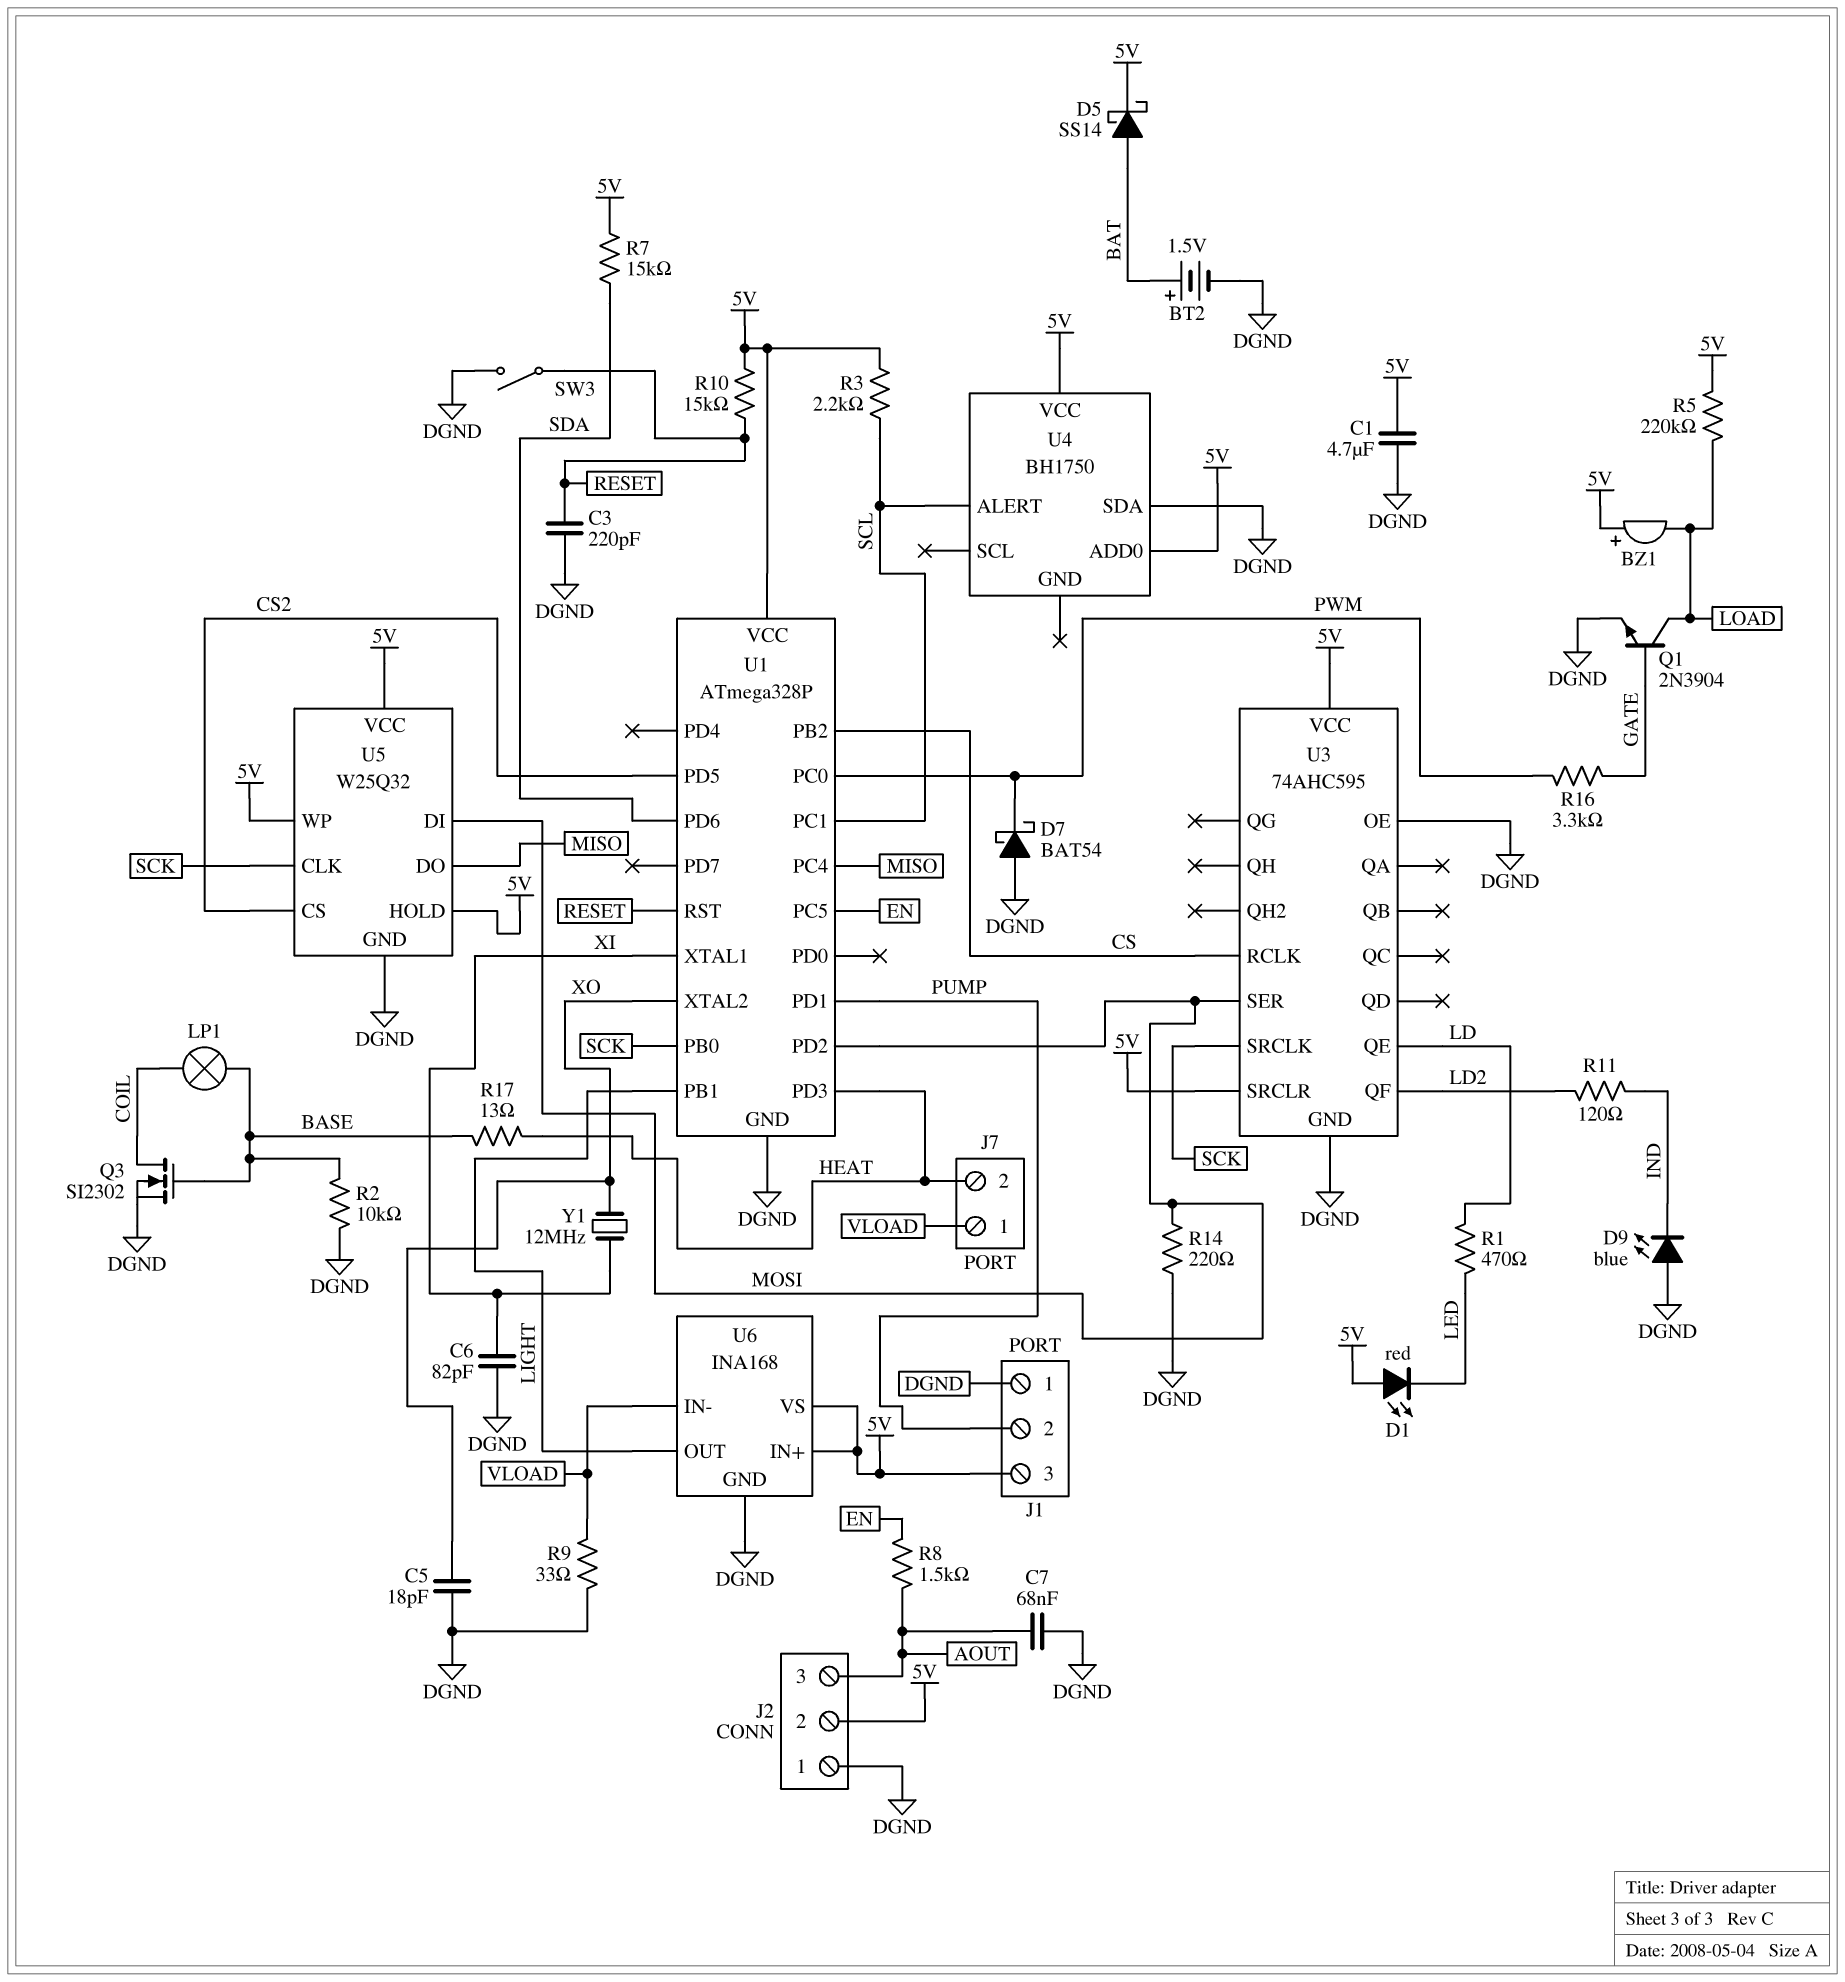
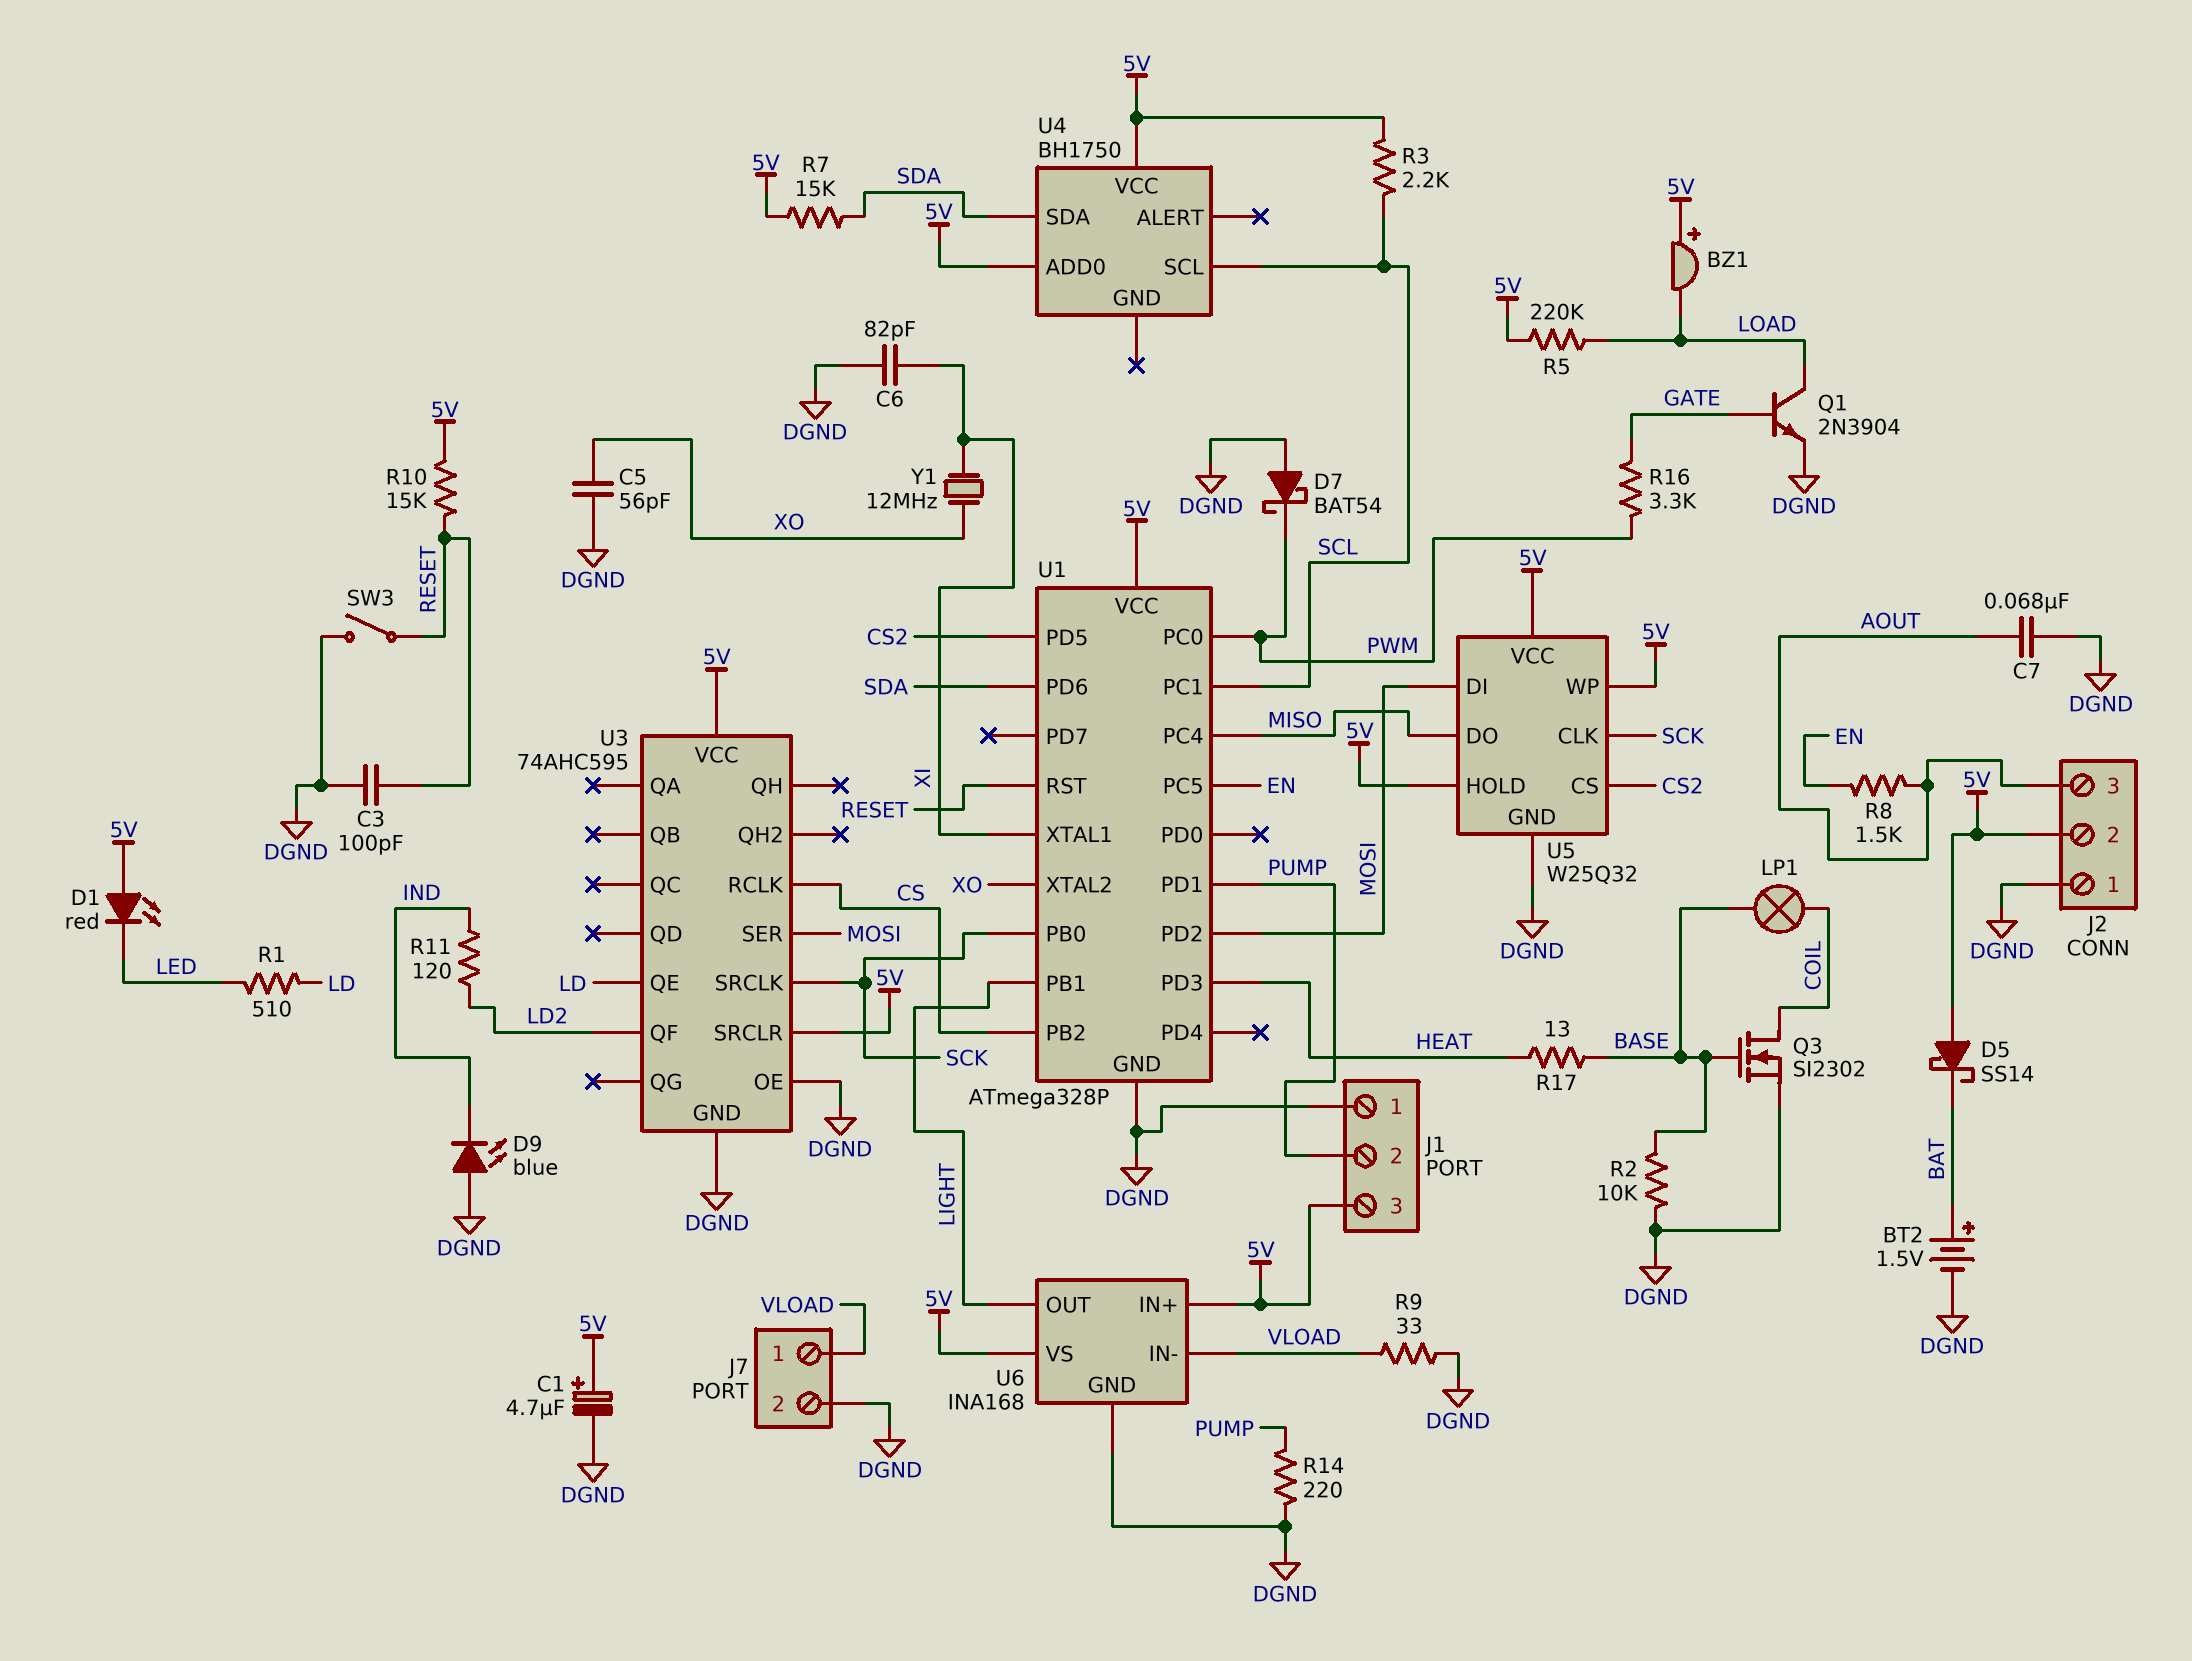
C1: 4.7uF (5V, DGND) -> 4.7uF (plus 5V, minus DGND)
C3: 220pF (DGND, RESET) -> 100pF (DGND, RESET)
C5: 18pF (DGND, XO) -> 56pF (DGND, XO)
D5: schottky SS14 (A BAT, K 5V) -> schottky SS14 (A 5V, K BAT)
J7 pin 2: HEAT -> DGND
R1: 470 (LD, LED) -> 510 (LD, LED)
R14: 220 (DGND, MOSI) -> 220 (DGND, PUMP)
U4 pin ALERT: SCL -> none
U4 pin SCL: none -> SCL
U4 pin SDA: DGND -> SDA

